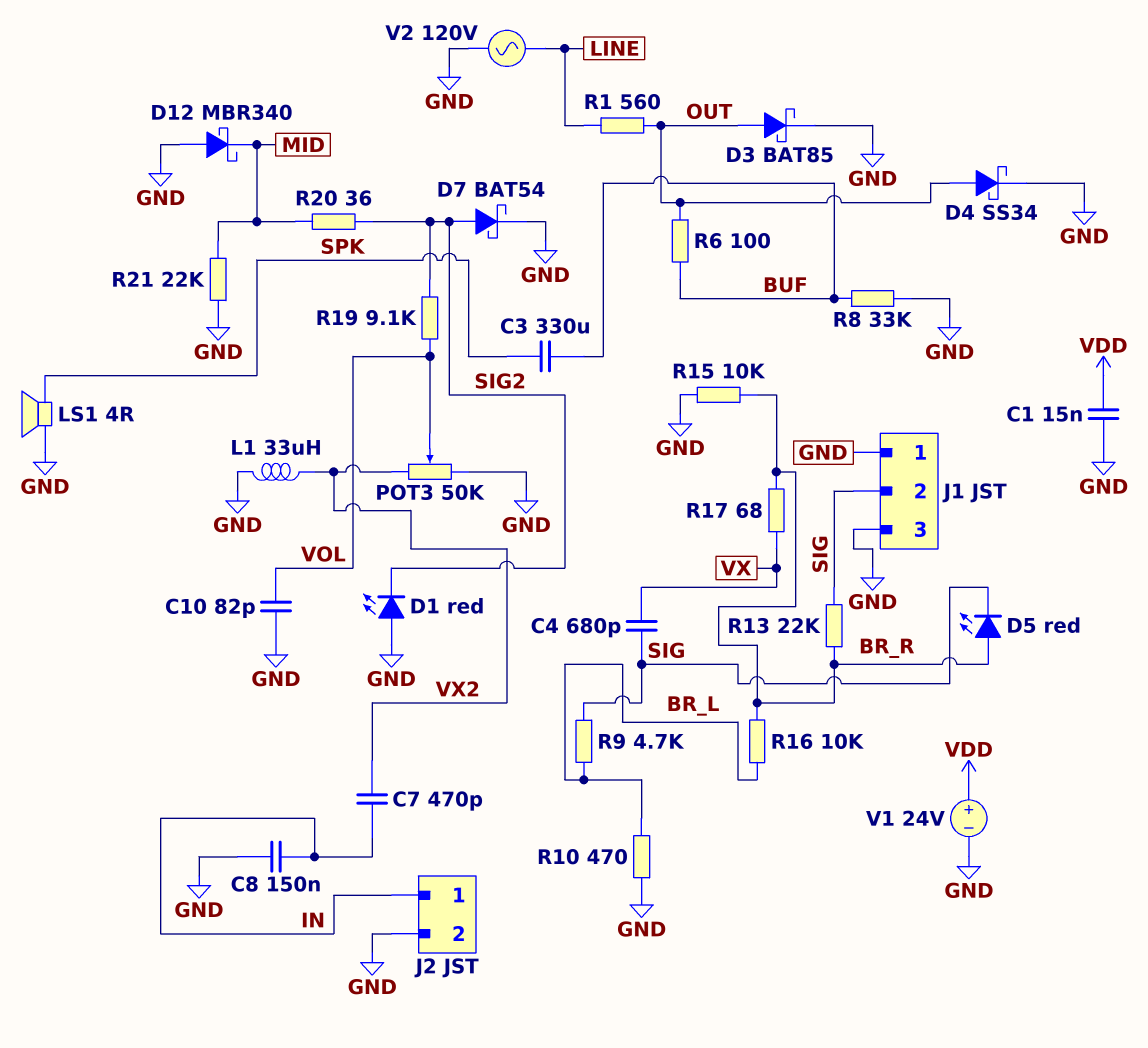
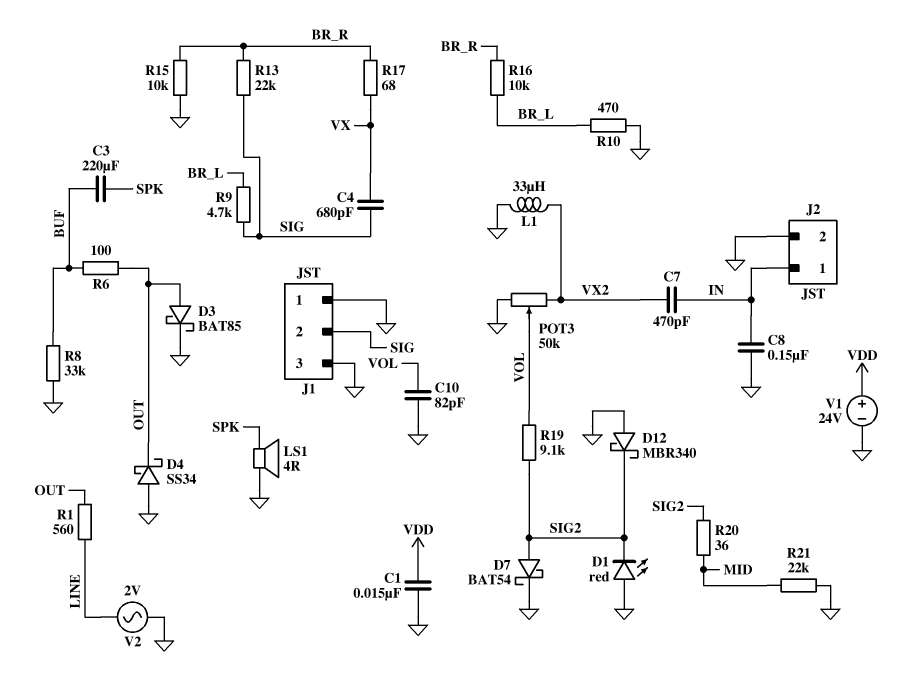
C3: 330uF (BUF, SPK) -> 220uF (BUF, SPK)
D4: schottky SS34 (A OUT, K GND) -> schottky SS34 (A GND, K OUT)
D5: LED red (A BR_R, K SIG) -> none
D12: schottky MBR340 (A GND, K MID) -> schottky MBR340 (A GND, K SIG2)
V2: AC 120V (GND, LINE) -> AC 2V (GND, LINE)

